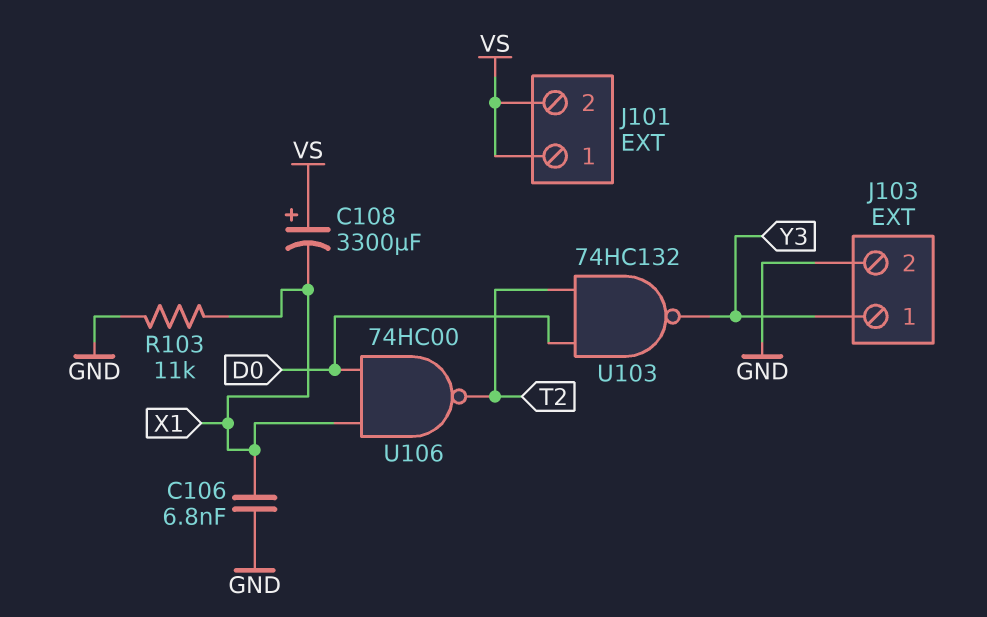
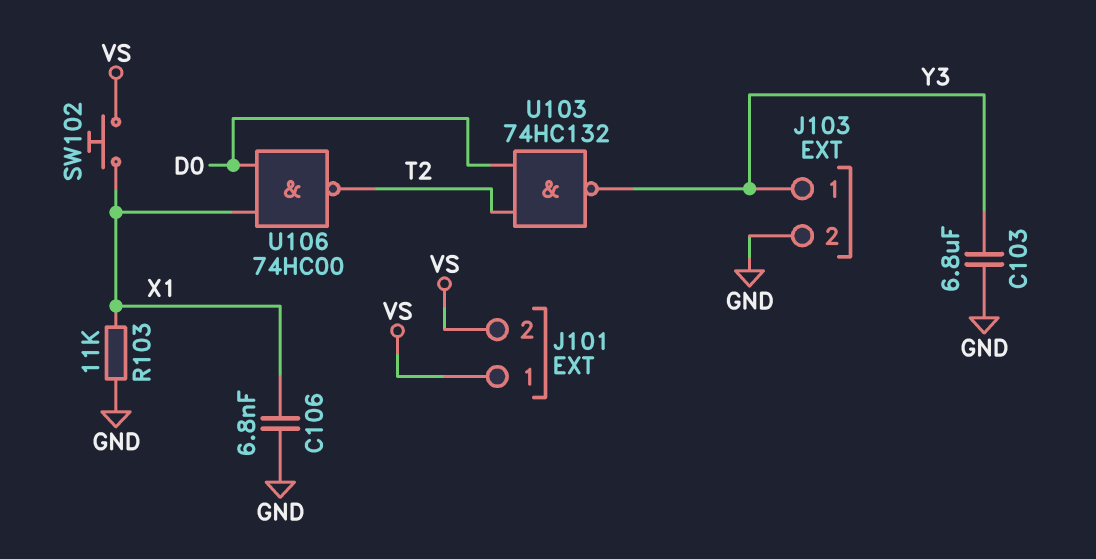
C103: none -> 6.8uF (GND, Y3)
C108: 3300uF (plus VS, minus X1) -> none
SW102: none -> button (VS, X1)

